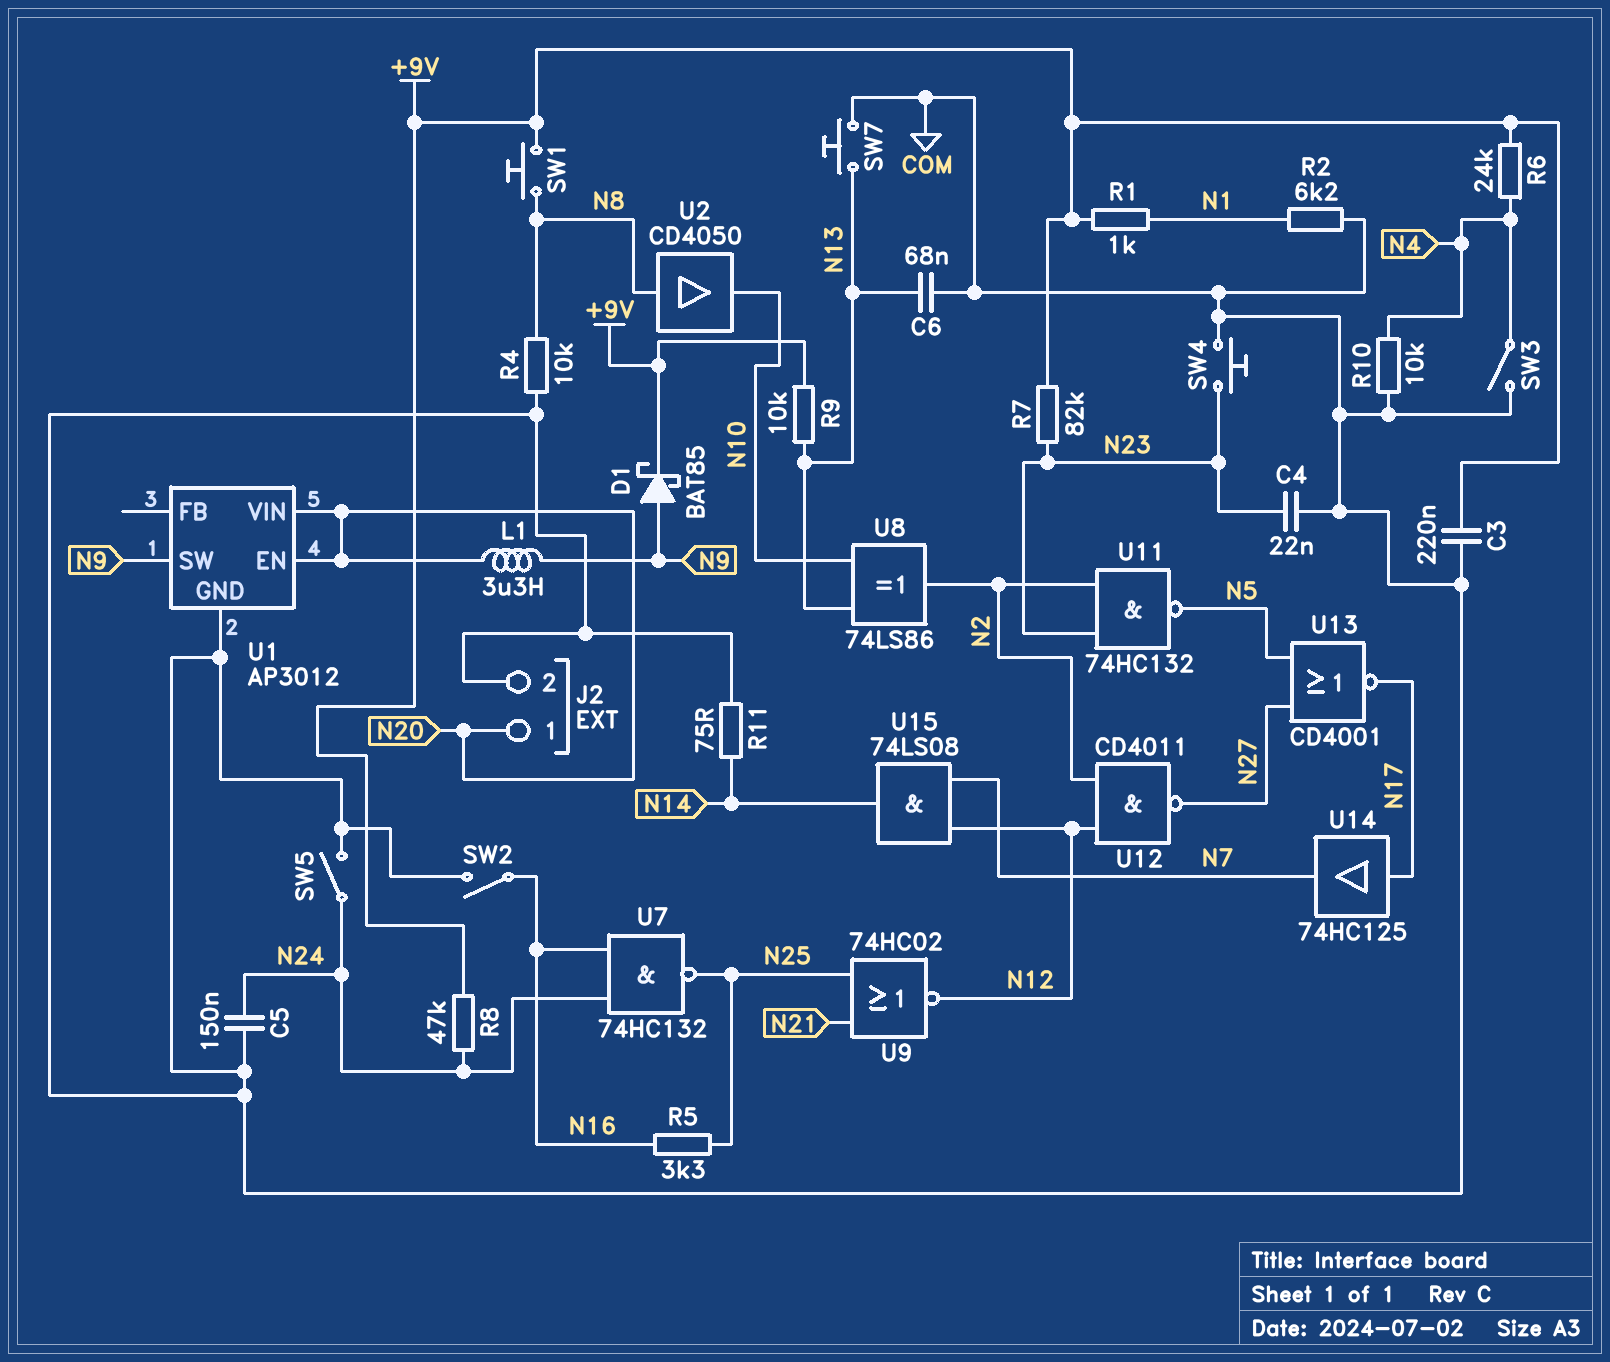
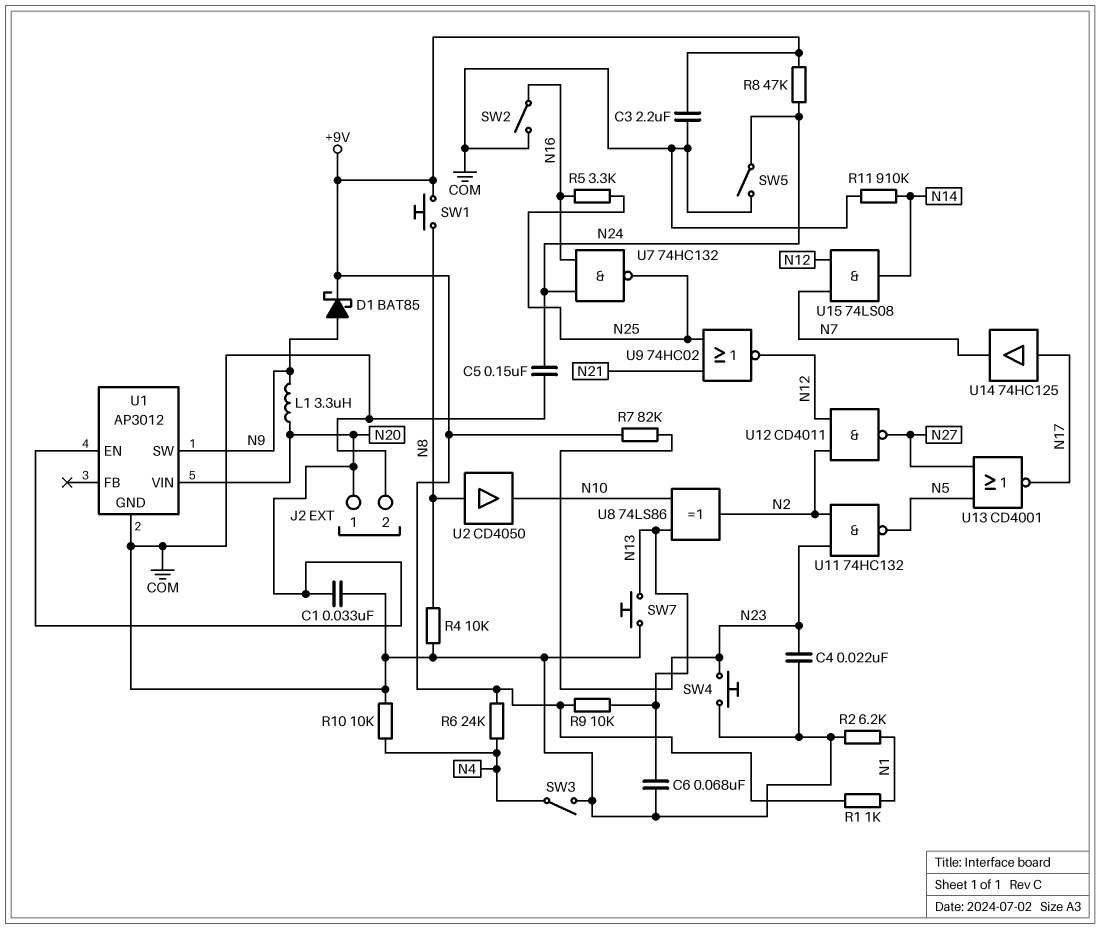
C1: none -> 33nF (COM, N20)
C3: 220nF (+9V, COM) -> 2.2uF (+9V, COM)
R11: 75 (COM, N14) -> 910k (COM, N14)

